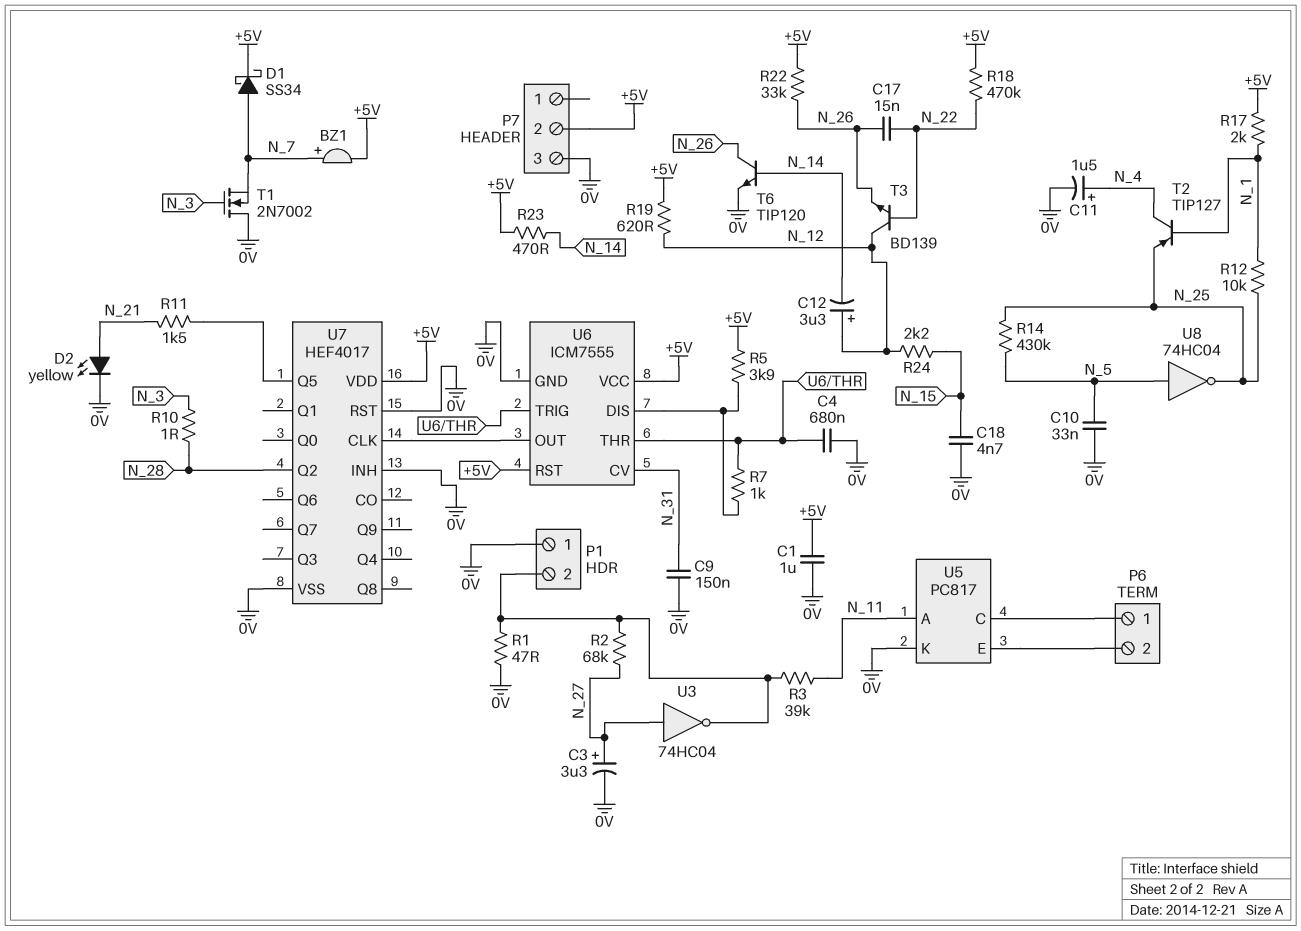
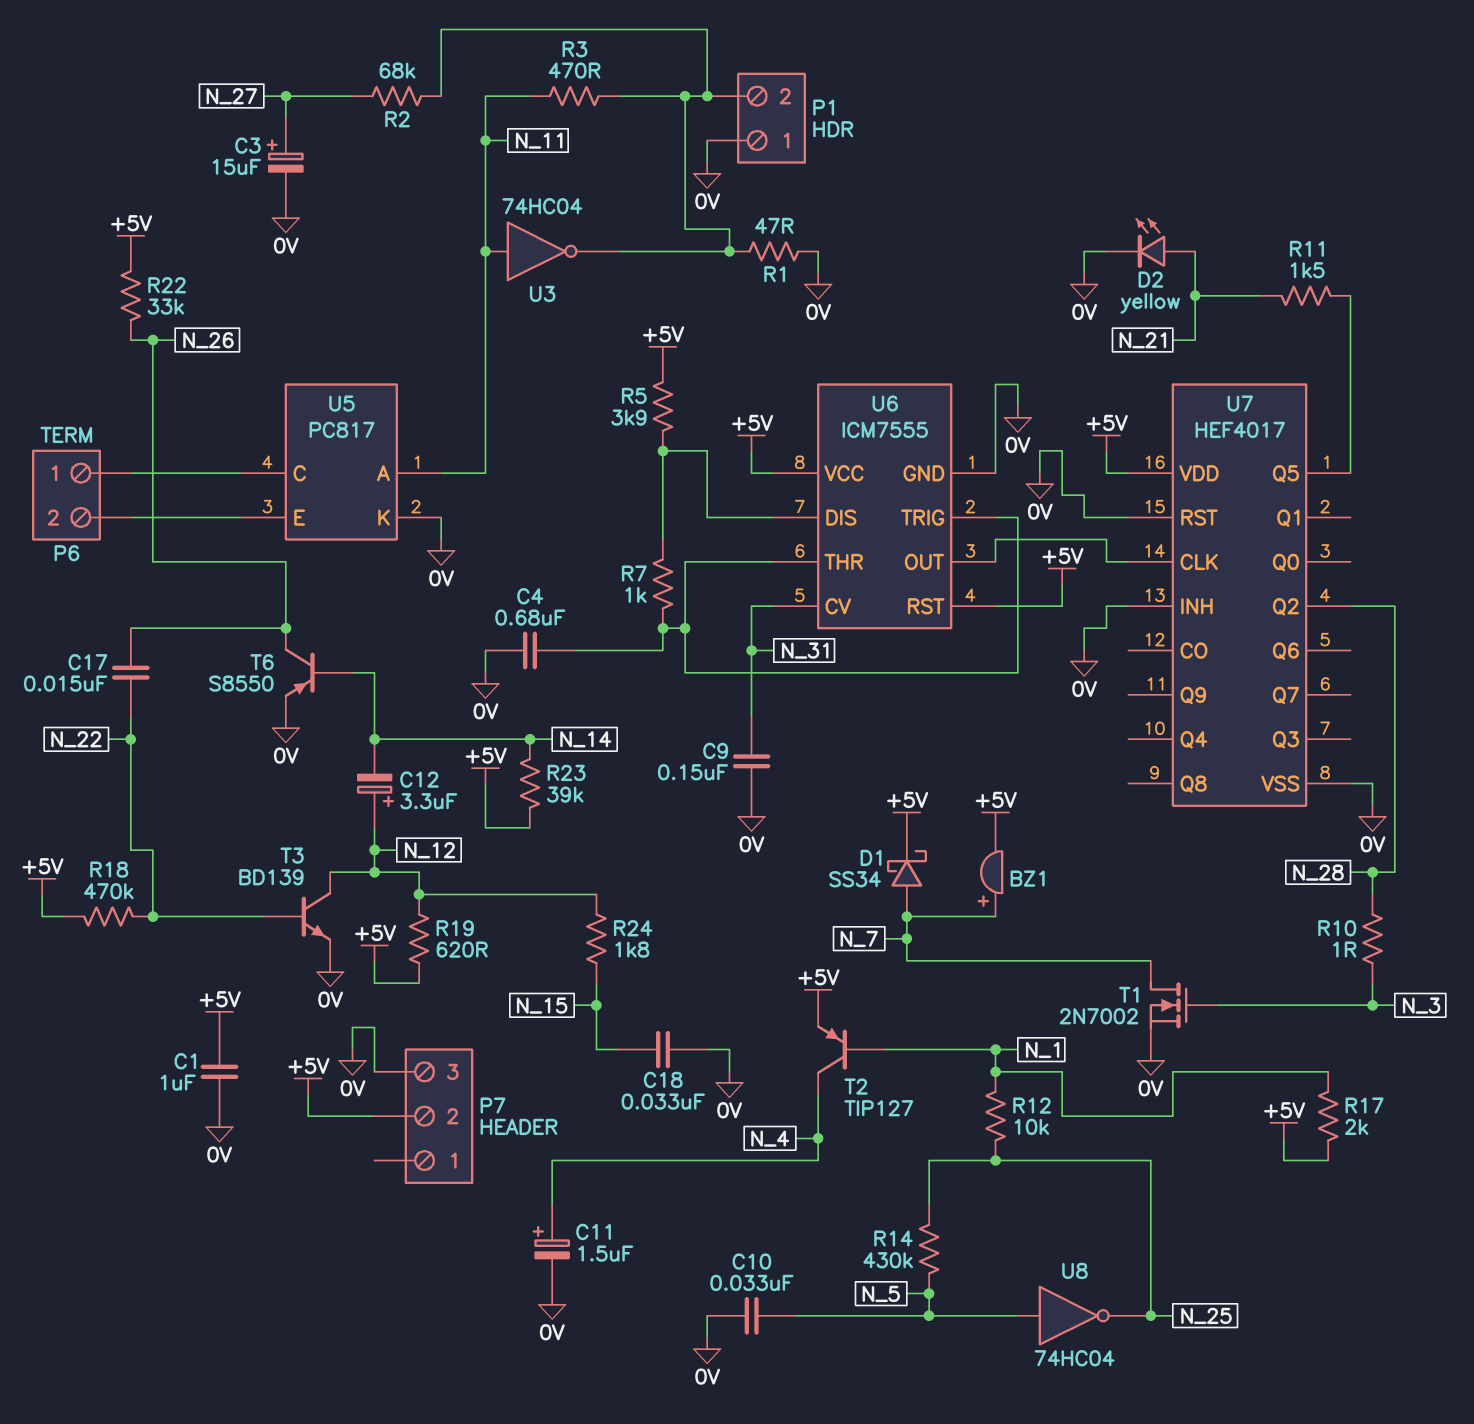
C3: 3.3uF (plus N_27, minus 0V) -> 15uF (plus N_27, minus 0V)
C18: 4.7nF (0V, N_15) -> 33nF (0V, N_15)
R3: 39k (N_11, P1/2) -> 470 (N_11, P1/2)
R23: 470 (+5V, N_14) -> 39k (+5V, N_14)
R24: 2.2k (N_12, N_15) -> 1.8k (N_12, N_15)
T1: NMOS 2N7002 (G N_3, D 0V, S N_7) -> NMOS 2N7002 (G N_3, D N_7, S 0V)
T2: PNP TIP127 (B N_1, C N_4, E N_25) -> PNP TIP127 (B N_1, C N_4, E +5V)
T3: NPN BD139 (B N_22, C N_12, E N_26) -> NPN BD139 (B N_22, C N_12, E 0V)
T6: NPN TIP120 (B N_14, C N_26, E 0V) -> PNP S8550 (B N_14, C N_26, E 0V)
U3: NOT 74HC04 (in N_27, out P1/2) -> NOT 74HC04 (in N_11, out P1/2)

